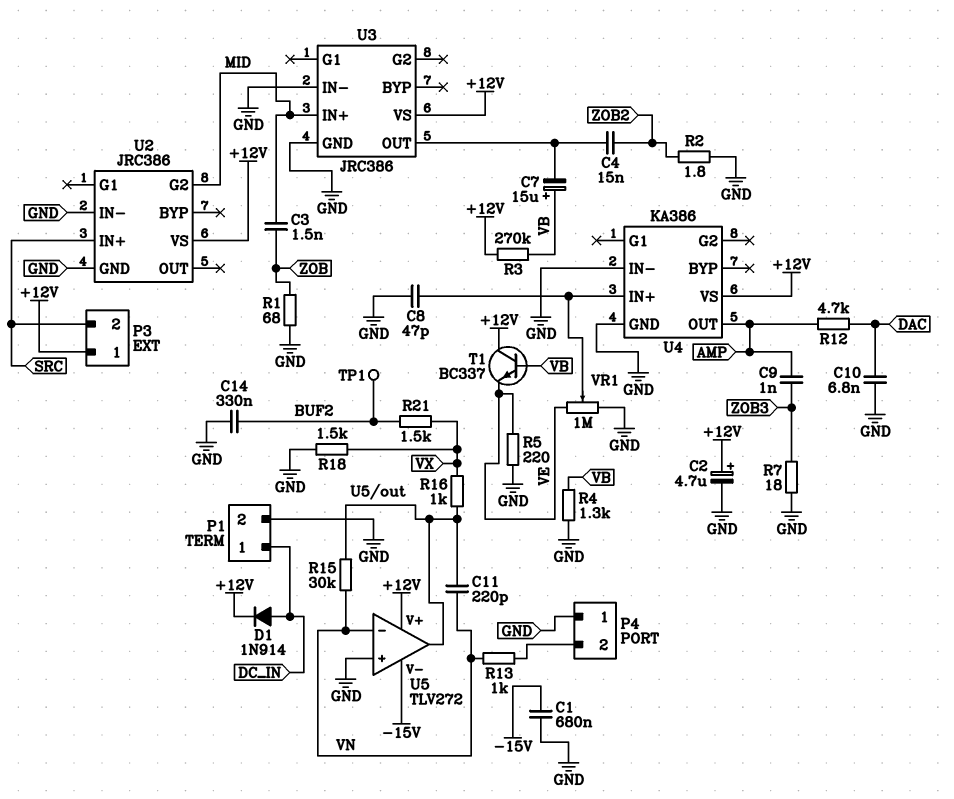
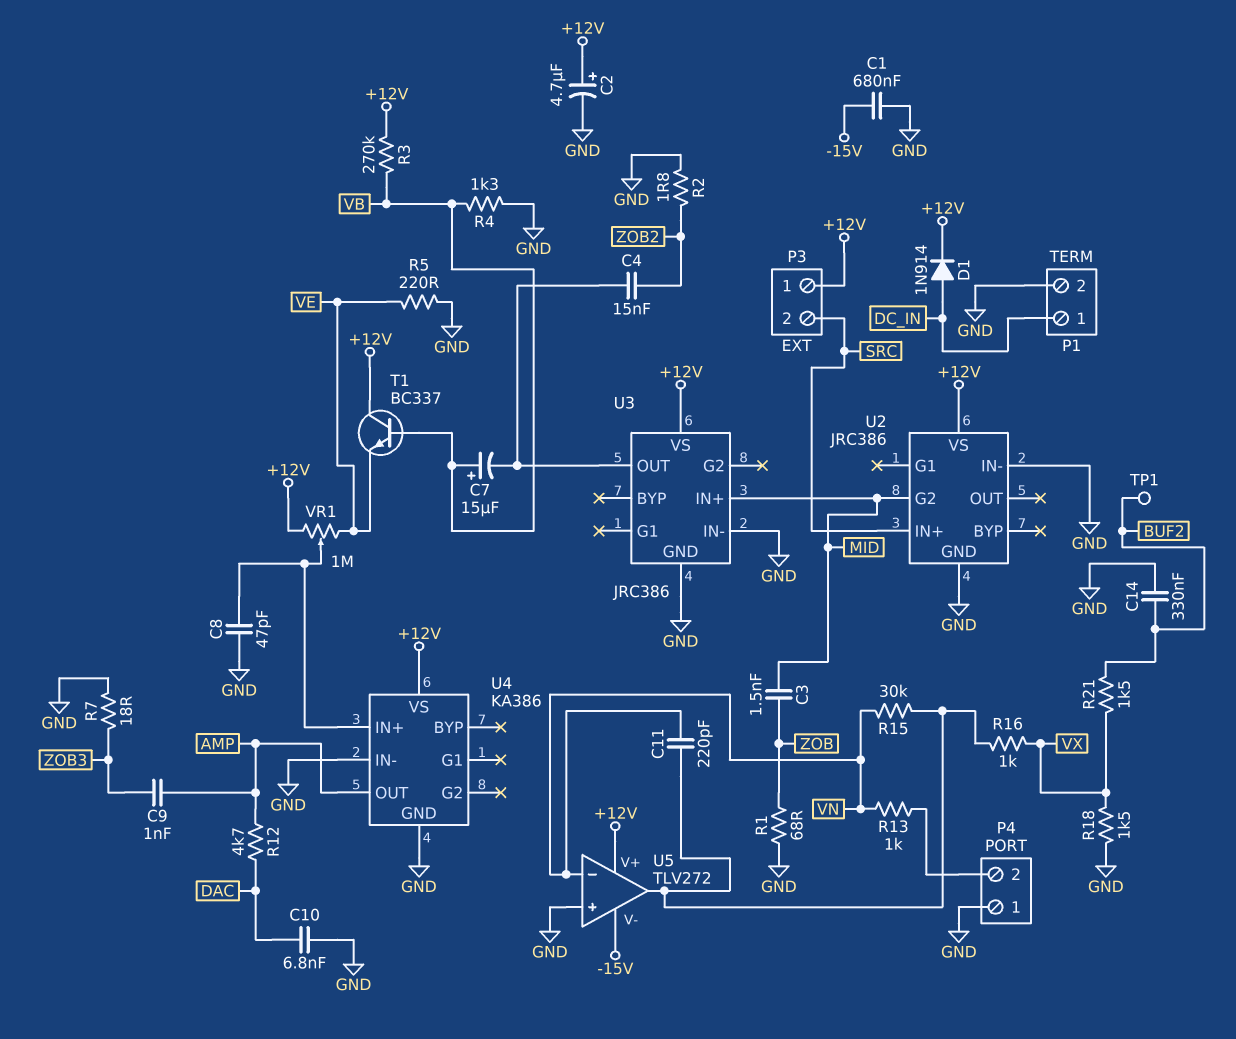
VR1: 1M (GND, VE, wiper U4/IN+) -> 1M (+12V, VE, wiper U4/IN+)

